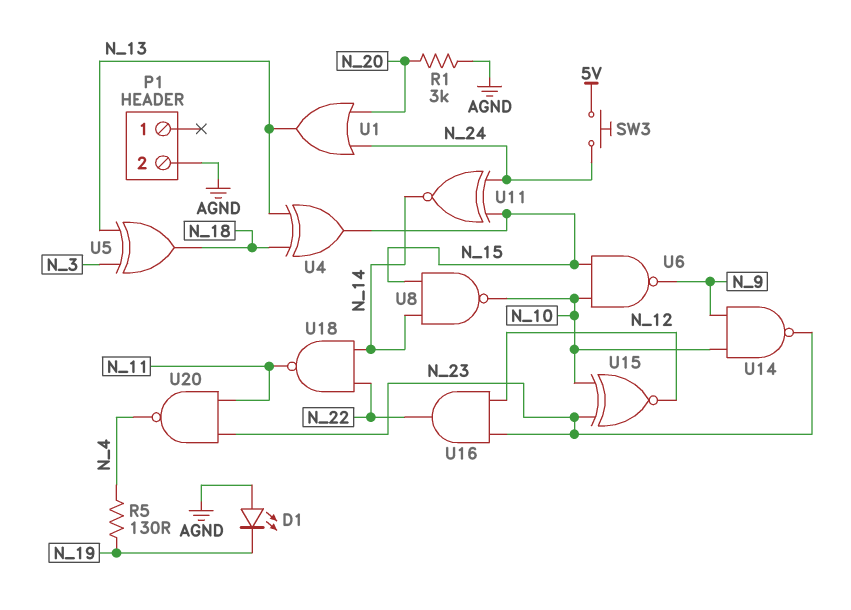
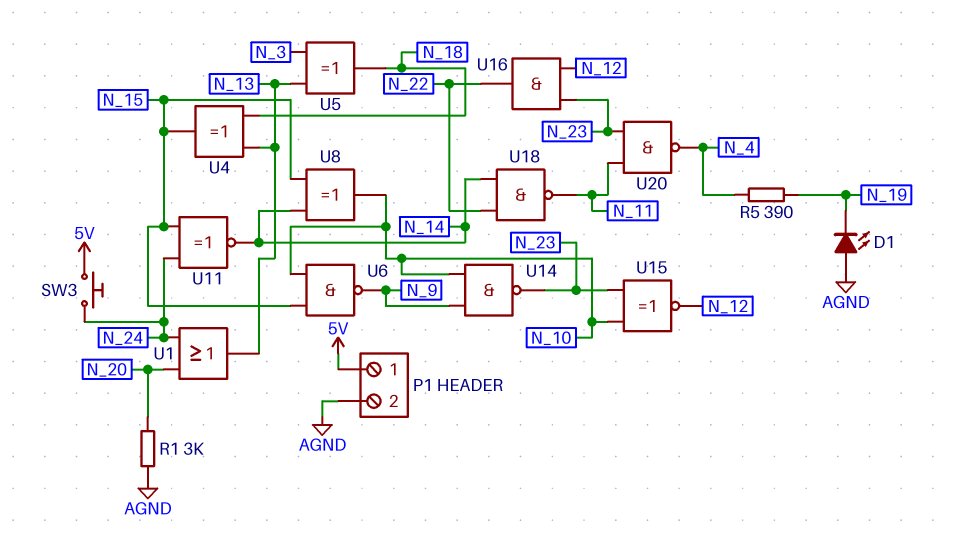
P1 pin 1: none -> 5V
R5: 130 (N_4, N_19) -> 390 (N_4, N_19)
U8: NAND (in N_14, in N_15, out N_10) -> XOR (in N_14, in N_15, out N_10)

